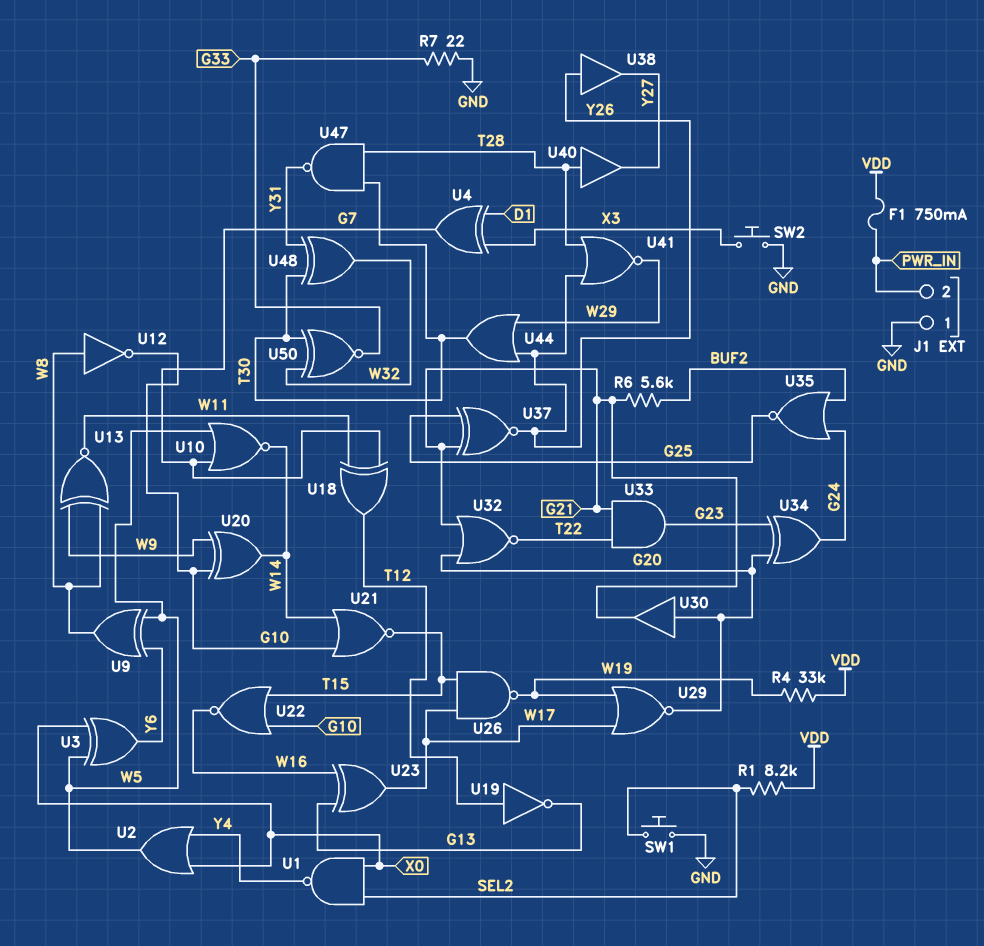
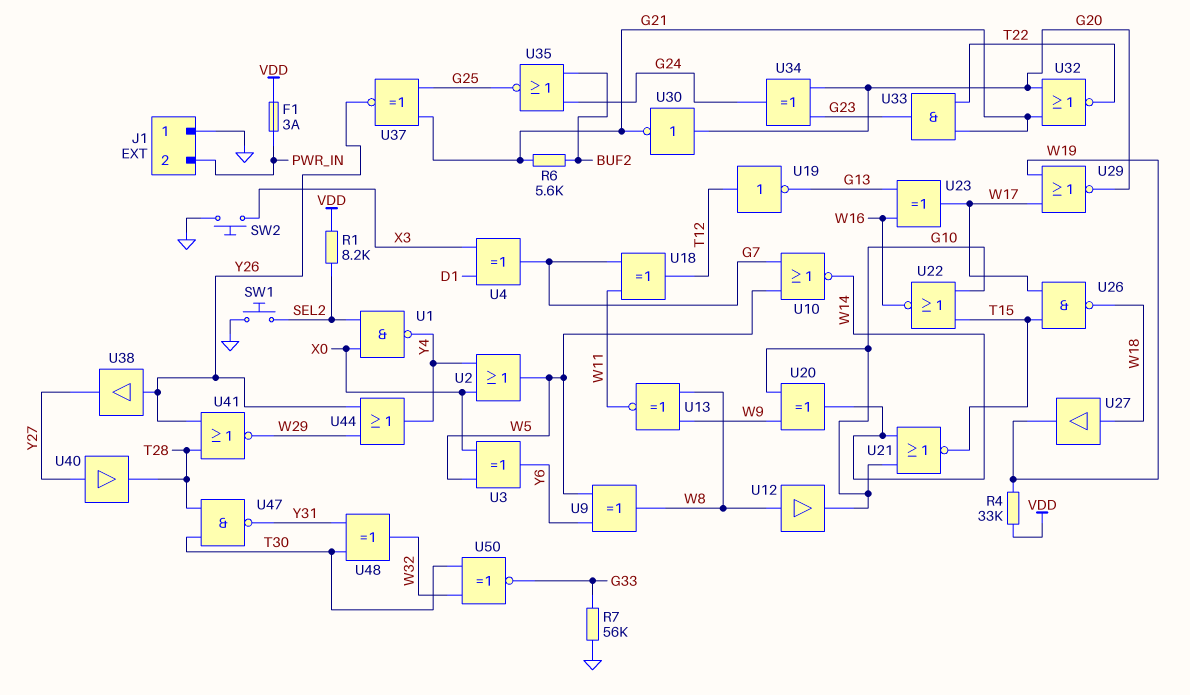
F1: 750mA (PWR_IN, VDD) -> 3A (PWR_IN, VDD)
R7: 22 (G33, GND) -> 56k (G33, GND)
U12: NOT (in W8, out G10) -> buffer (in W8, out G10)
U26: NAND (in T15, in W17, out W19) -> NAND (in T15, in W17, out W18)
U27: none -> buffer (in W18, out W19)
U30: buffer (in G20, out G21) -> NOT (in G20, out G21)
U40: buffer (in T28, out Y27) -> buffer (in Y27, out T28)
U44: OR (in W29, in Y26, out T30) -> OR (in W29, in Y26, out Y4)

